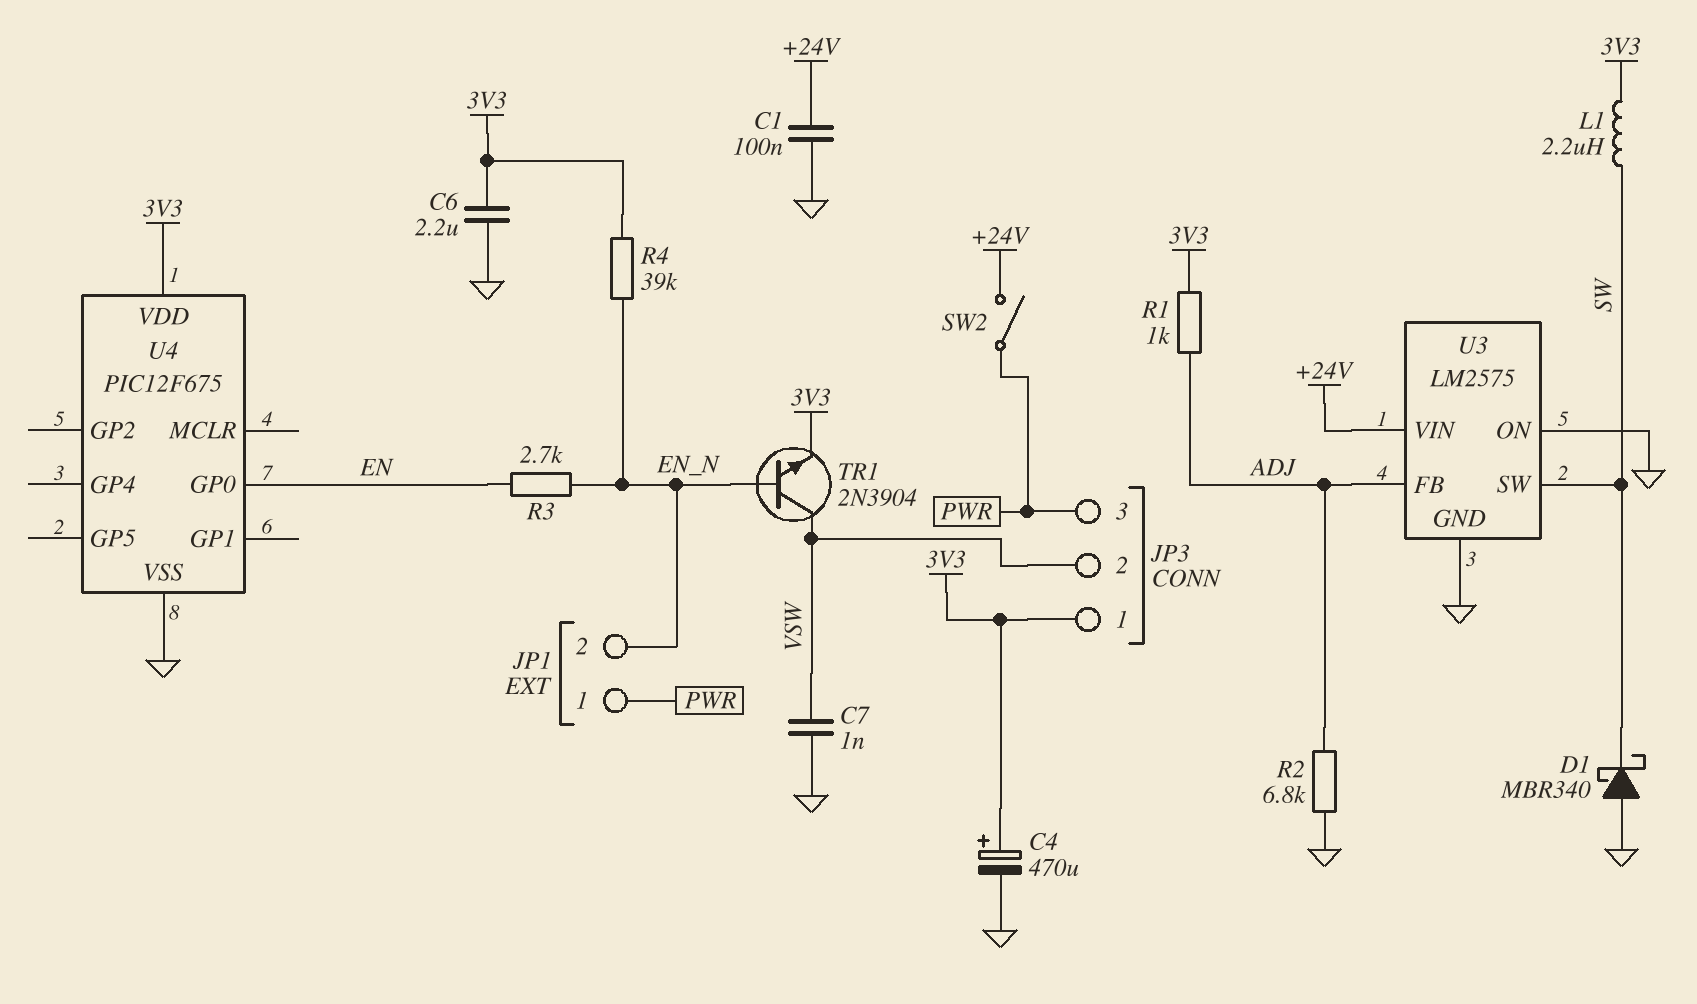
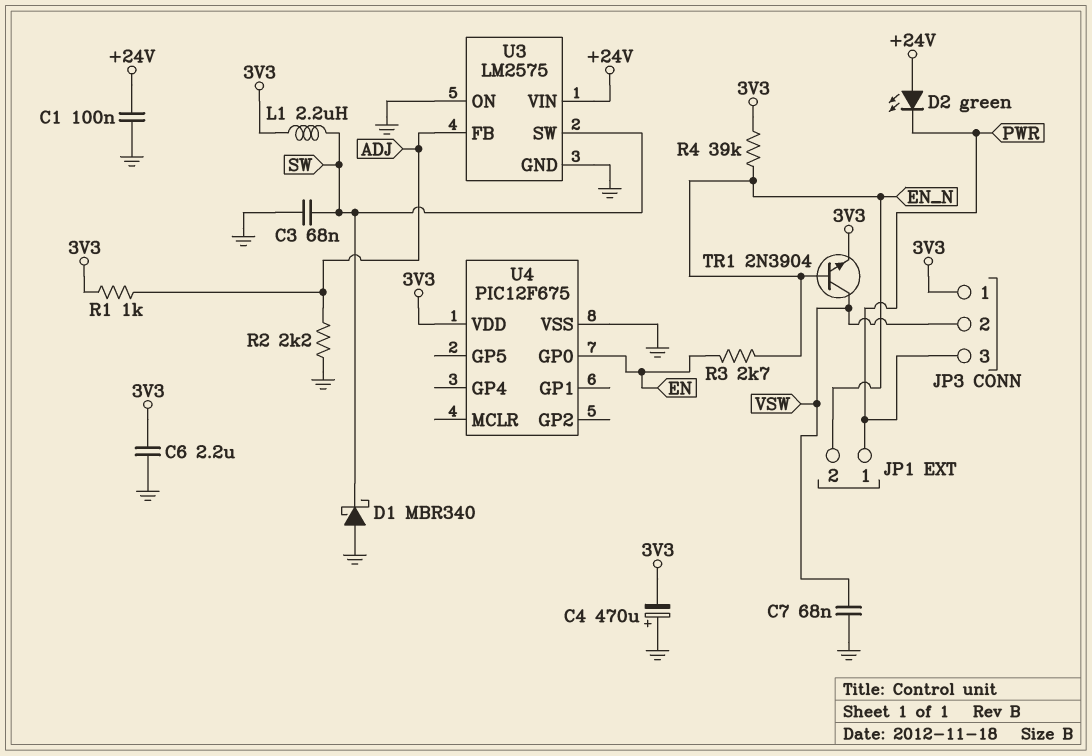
C3: none -> 68nF (GND, SW)
C4: 470uF (plus 3V3, minus GND) -> 470uF (plus GND, minus 3V3)
C7: 1nF (GND, VSW) -> 68nF (GND, VSW)
D2: none -> LED green (A +24V, K PWR)
R2: 6.8k (ADJ, GND) -> 2.2k (ADJ, GND)
SW2: switch (+24V, PWR) -> none

